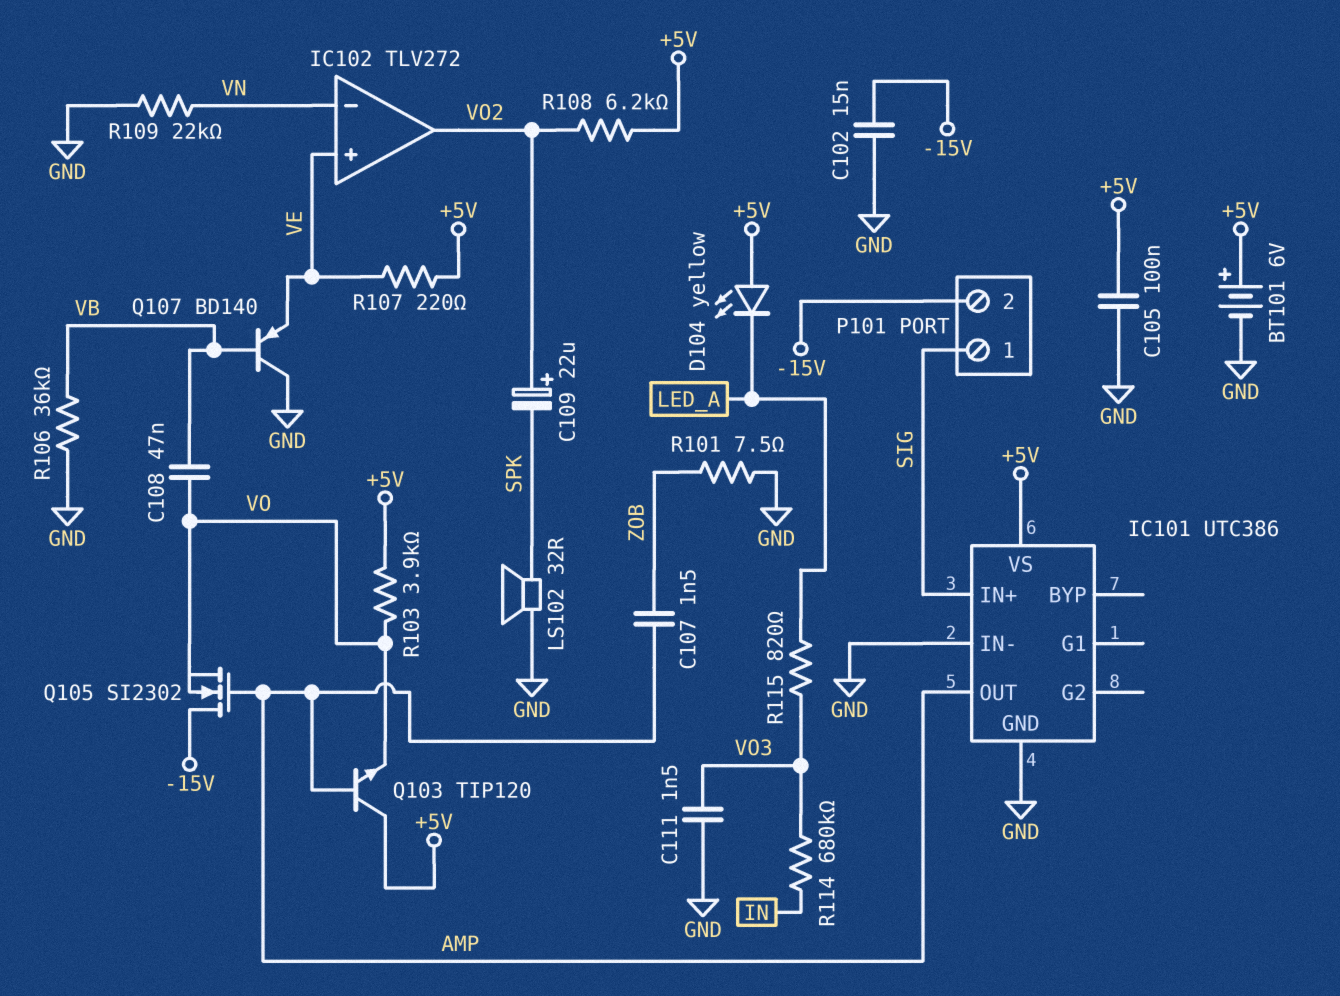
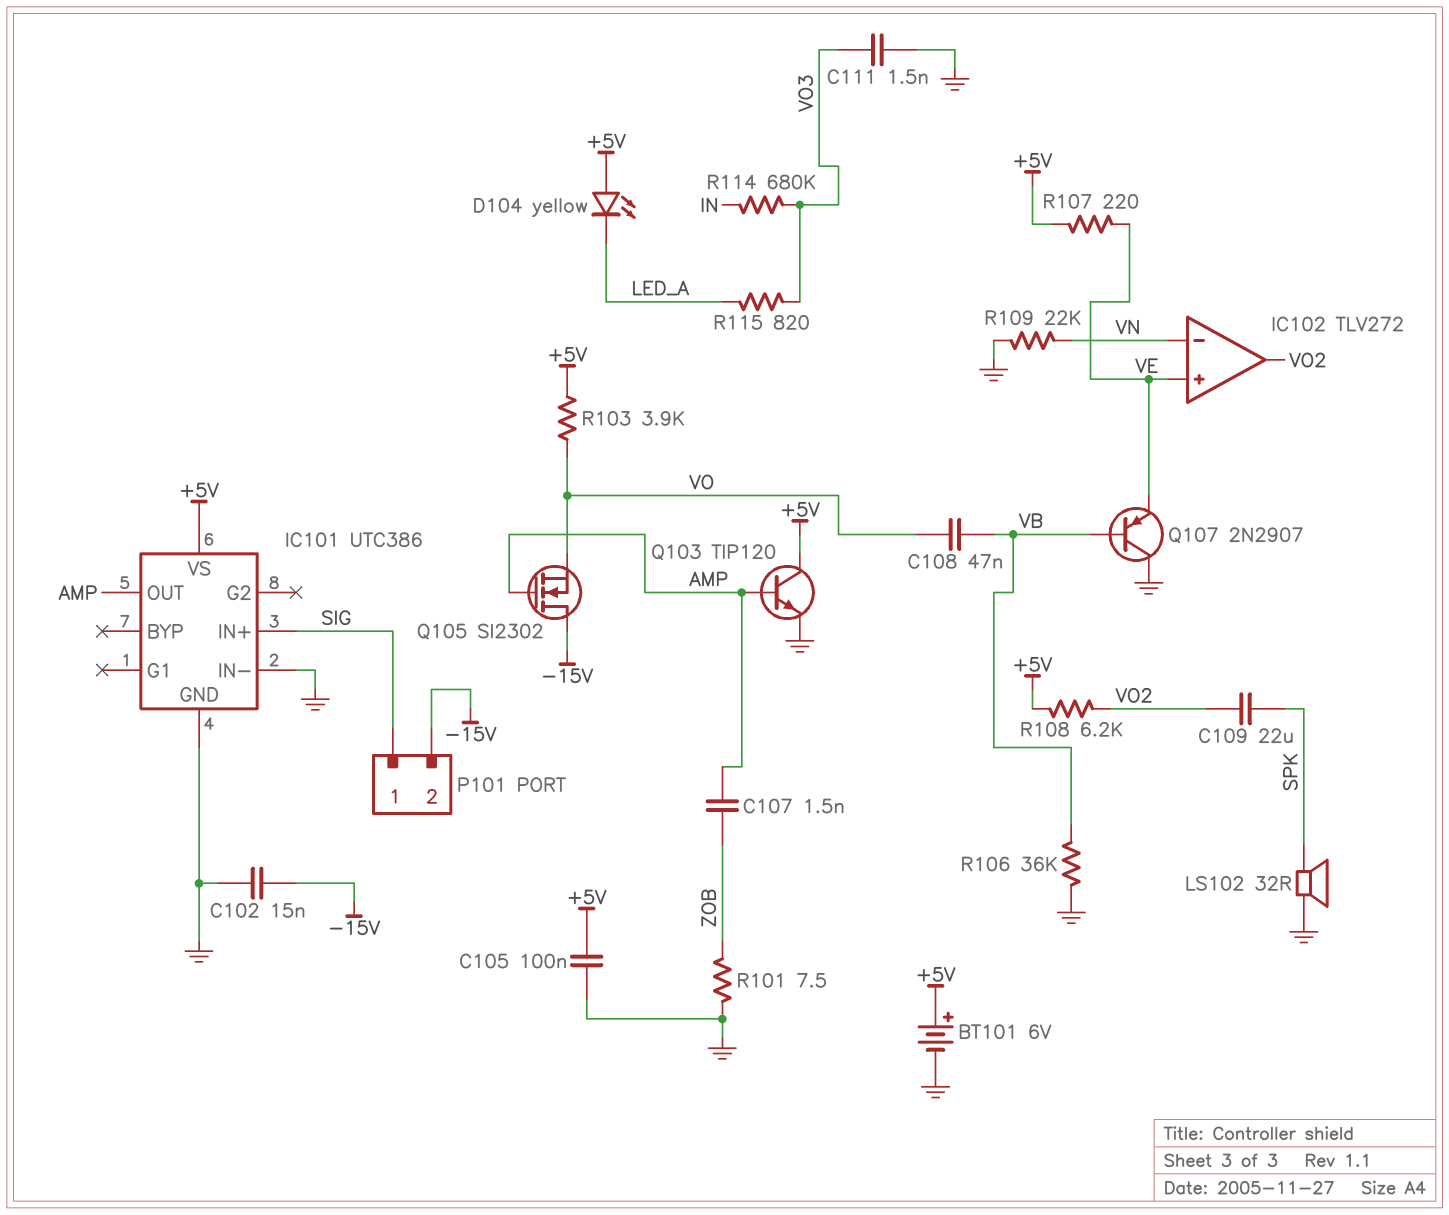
C109: 22uF (plus VO2, minus SPK) -> 22uF (SPK, VO2)
Q103: NPN TIP120 (B AMP, C +5V, E VO) -> NPN TIP120 (B AMP, C +5V, E GND)
Q107: PNP BD140 (B VB, C GND, E VE) -> PNP 2N2907 (B VB, C GND, E VE)

